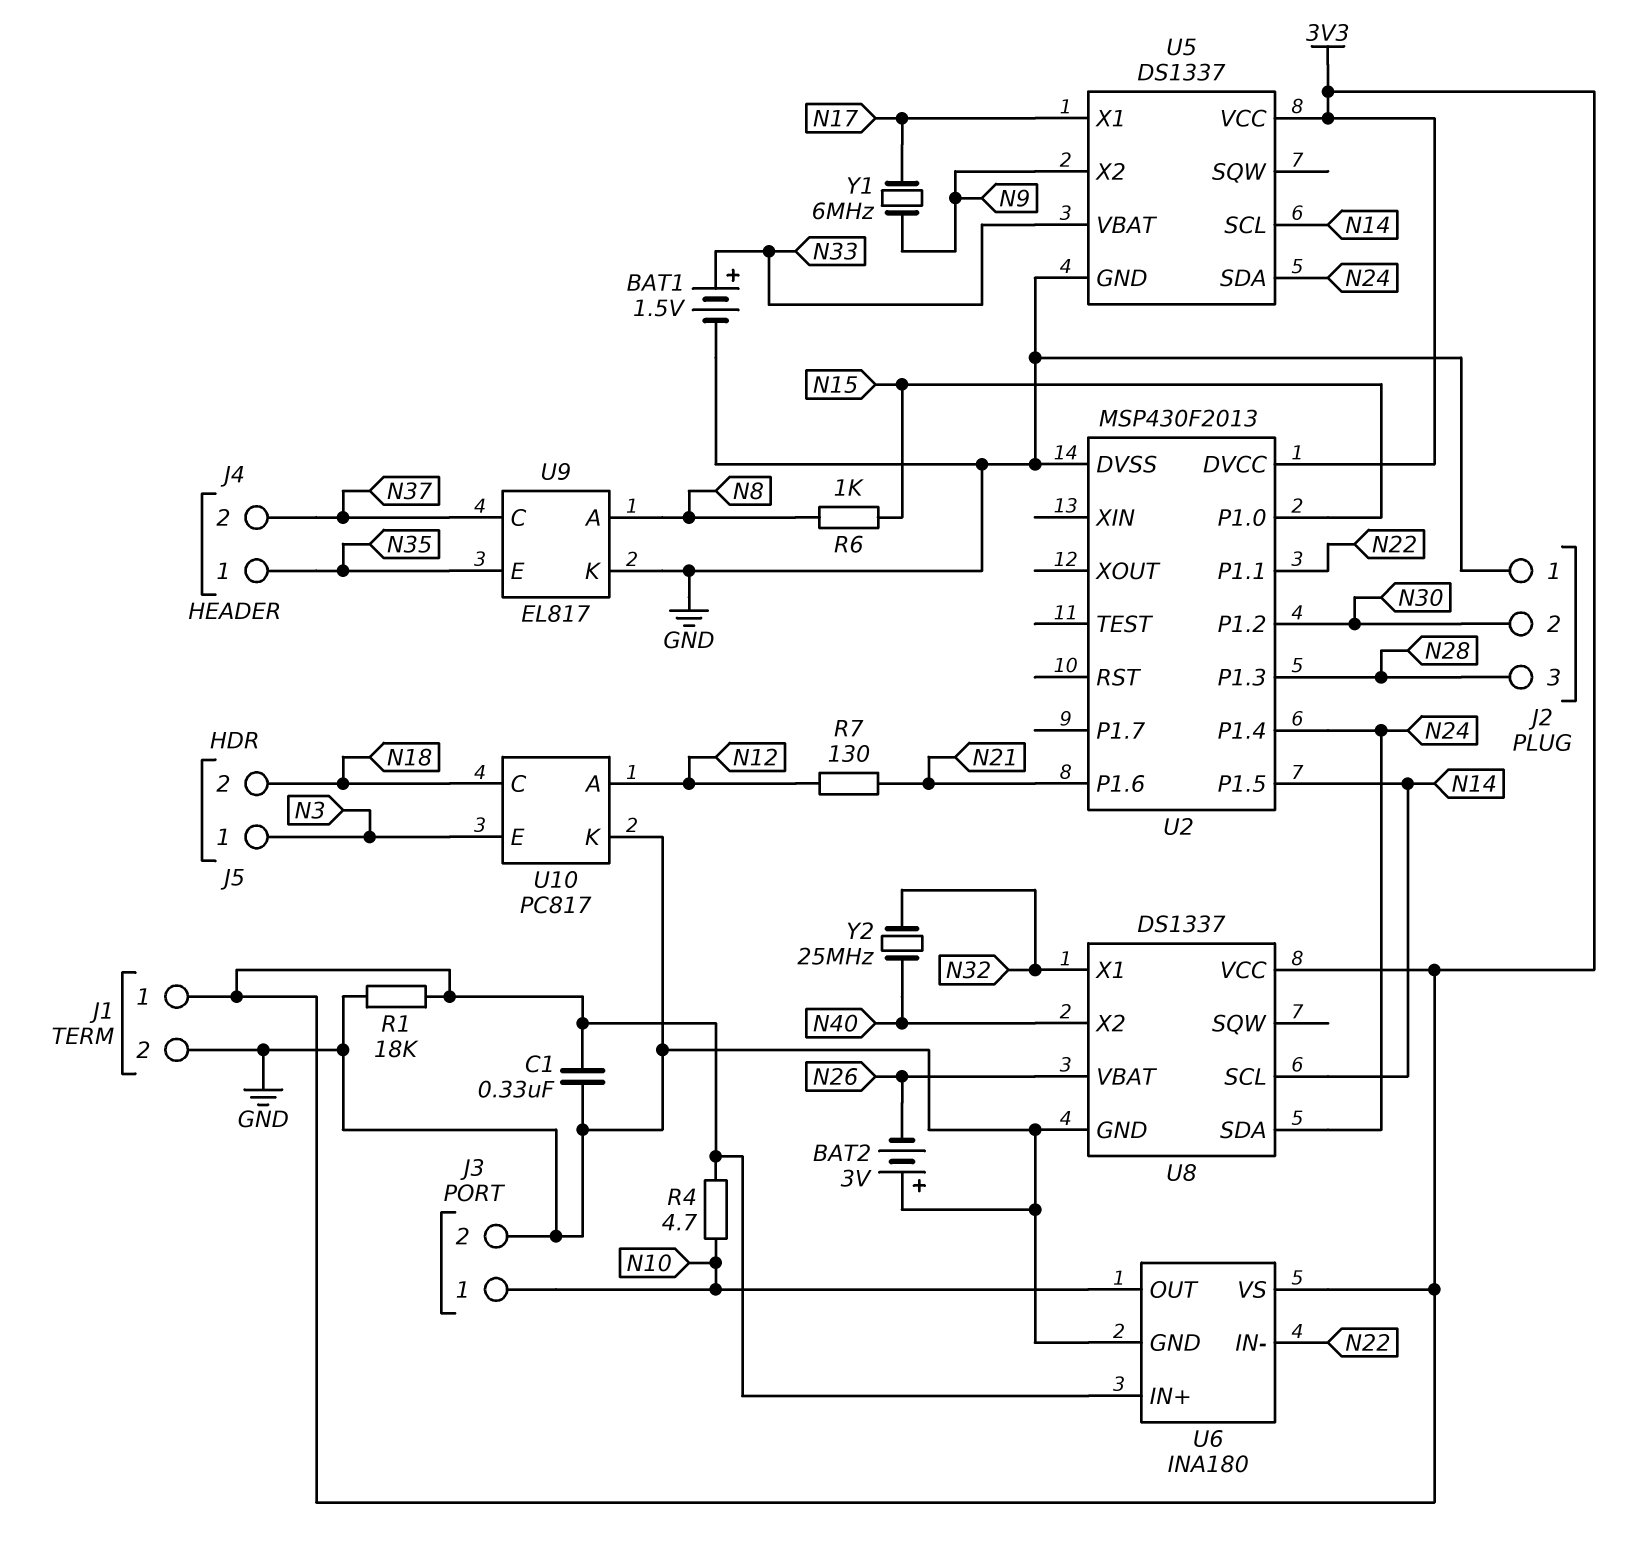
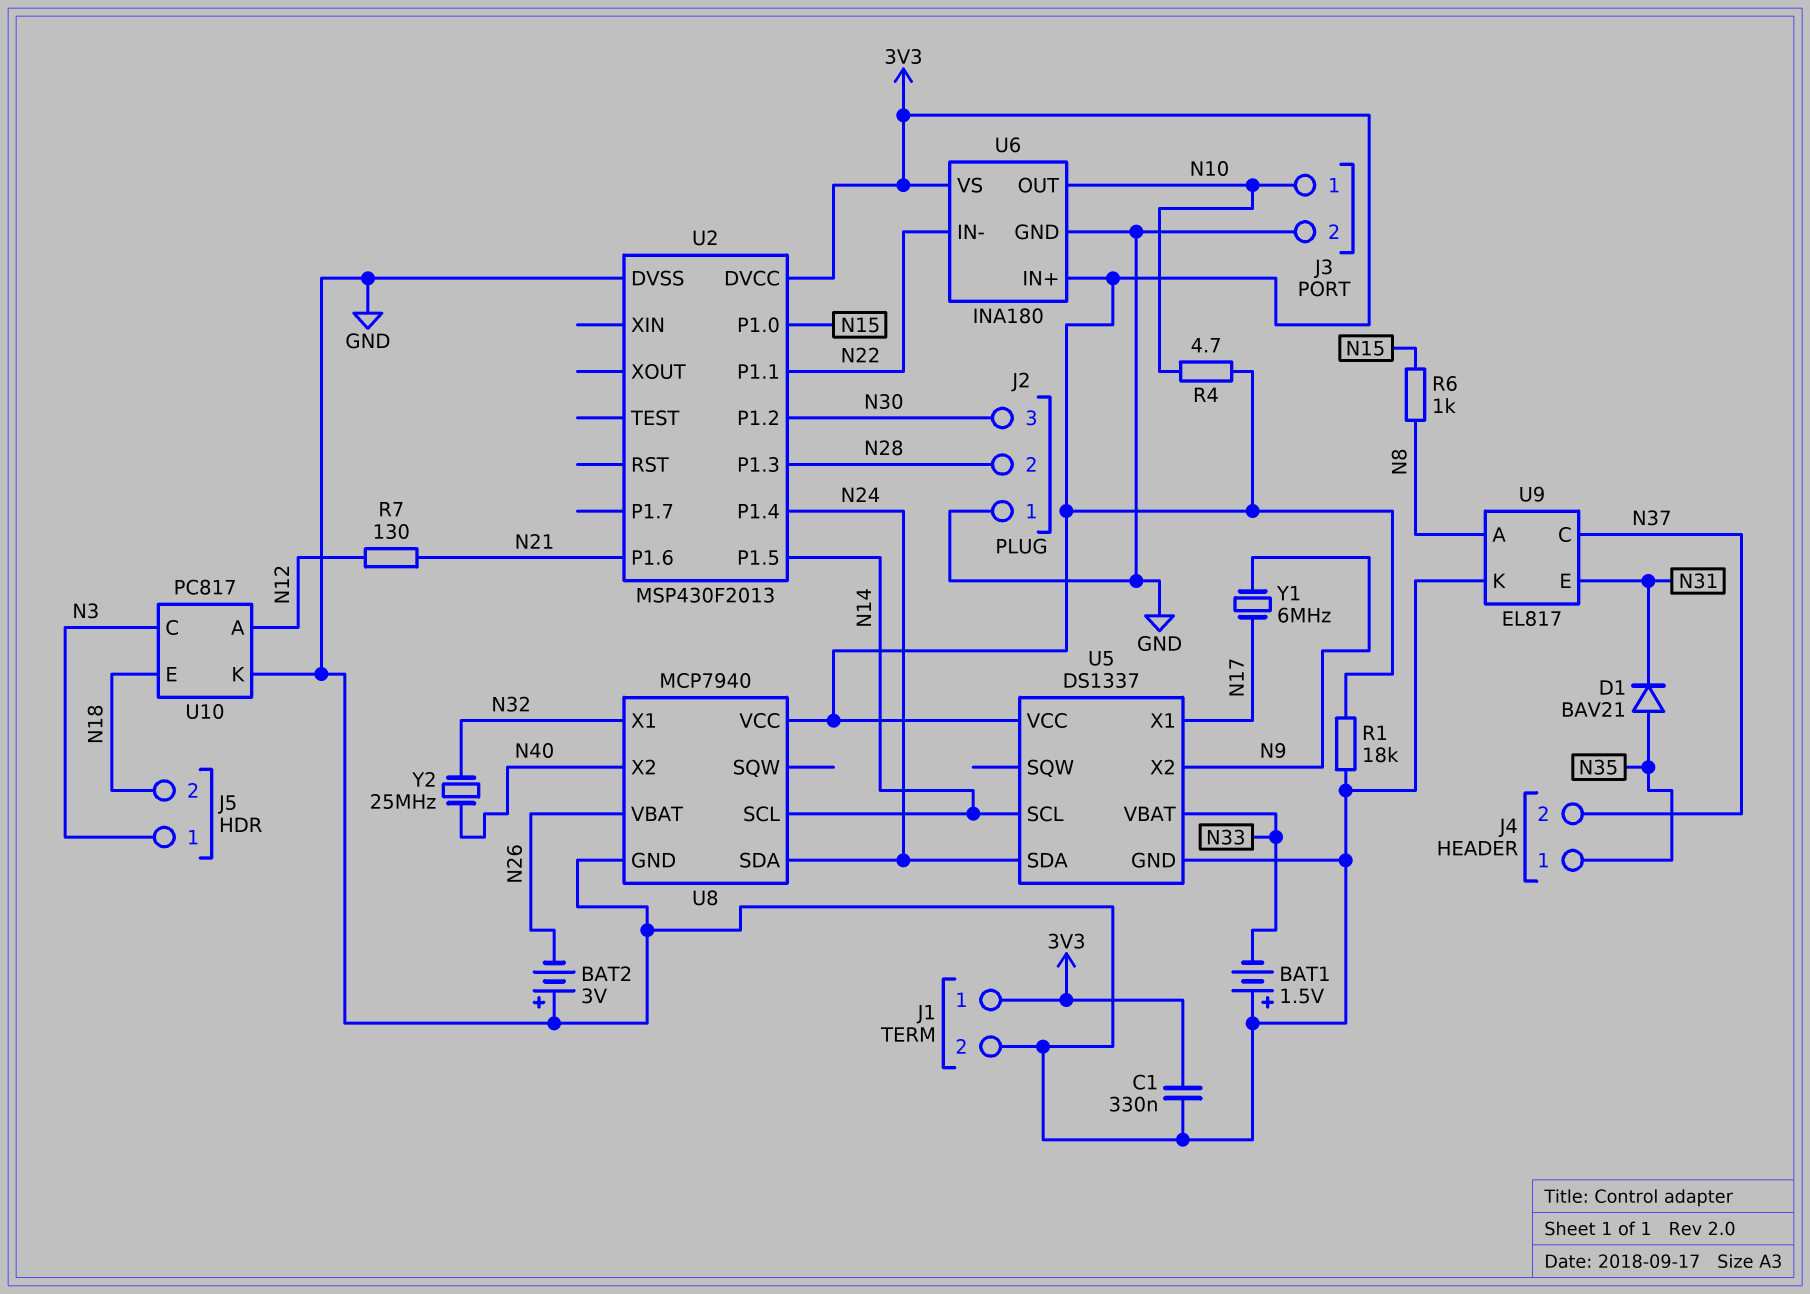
BAT1: 1.5V (plus N33, minus GND) -> 1.5V (plus GND, minus N33)
D1: none -> diode BAV21 (A N35, K N31)
J2 pin 2: N30 -> N28
J2 pin 3: N28 -> N30
U8: DS1337 -> MCP7940
U9 pin E: N35 -> N31
U10 pin C: N18 -> N3
U10 pin E: N3 -> N18

